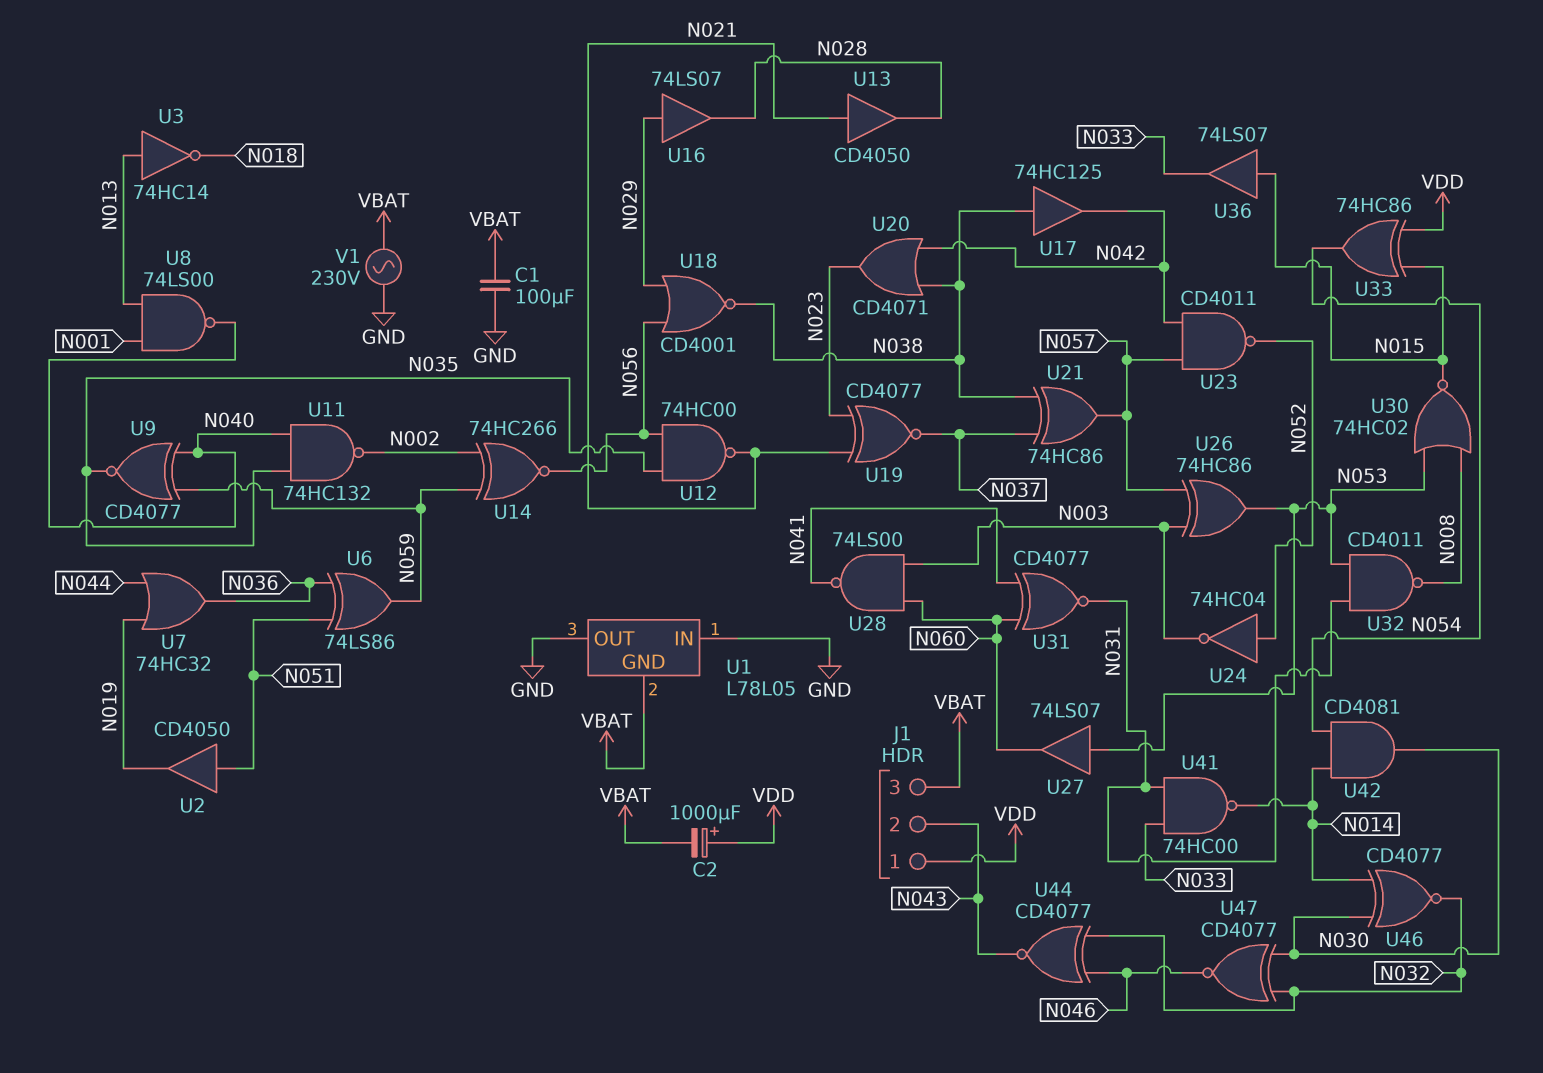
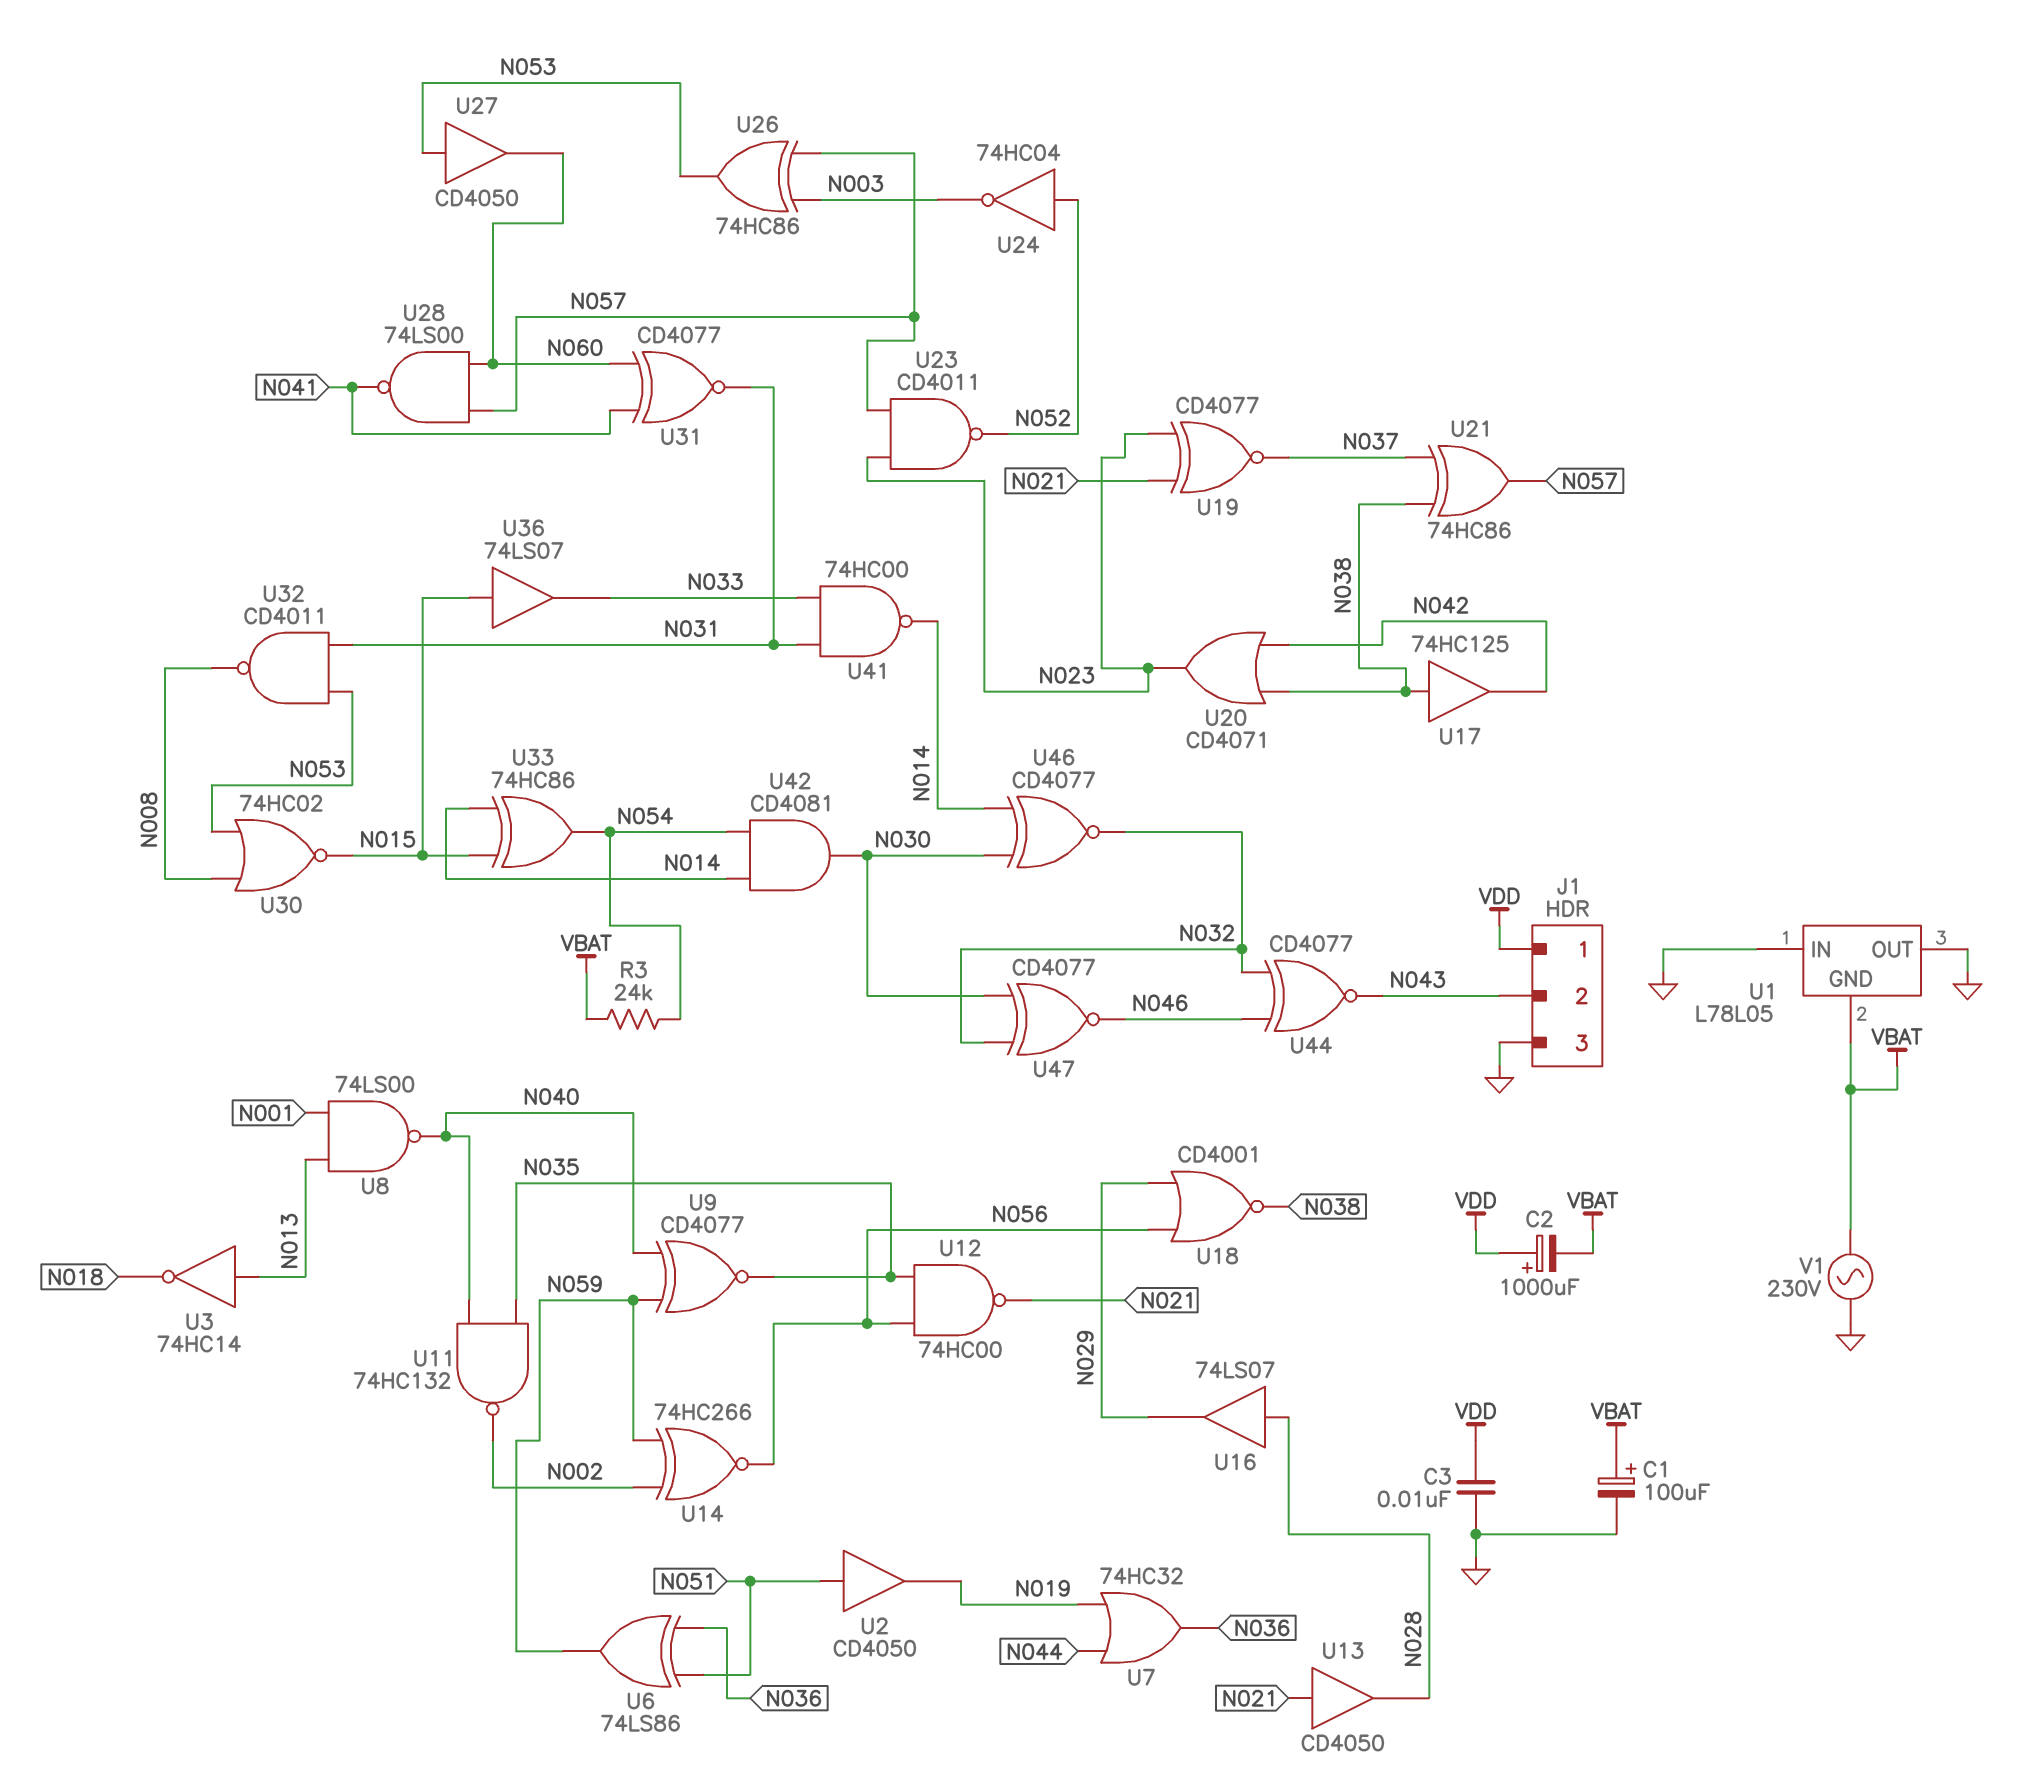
C1: 100uF (GND, VBAT) -> 100uF (plus VBAT, minus GND)
C3: none -> 10nF (GND, VDD)
J1 pin 3: VBAT -> GND
R3: none -> 24k (N054, VBAT)
U16: buffer 74LS07 (in N029, out N028) -> buffer 74LS07 (in N028, out N029)
U23: NAND CD4011 (in N042, in N057, out N052) -> NAND CD4011 (in N023, in N057, out N052)
U27: buffer 74LS07 (in N053, out N060) -> buffer CD4050 (in N053, out N060)
U28: NAND 74LS00 (in N003, in N060, out N041) -> NAND 74LS00 (in N057, in N060, out N041)
U33: XOR 74HC86 (in N015, in VDD, out N054) -> XOR 74HC86 (in N014, in N015, out N054)

